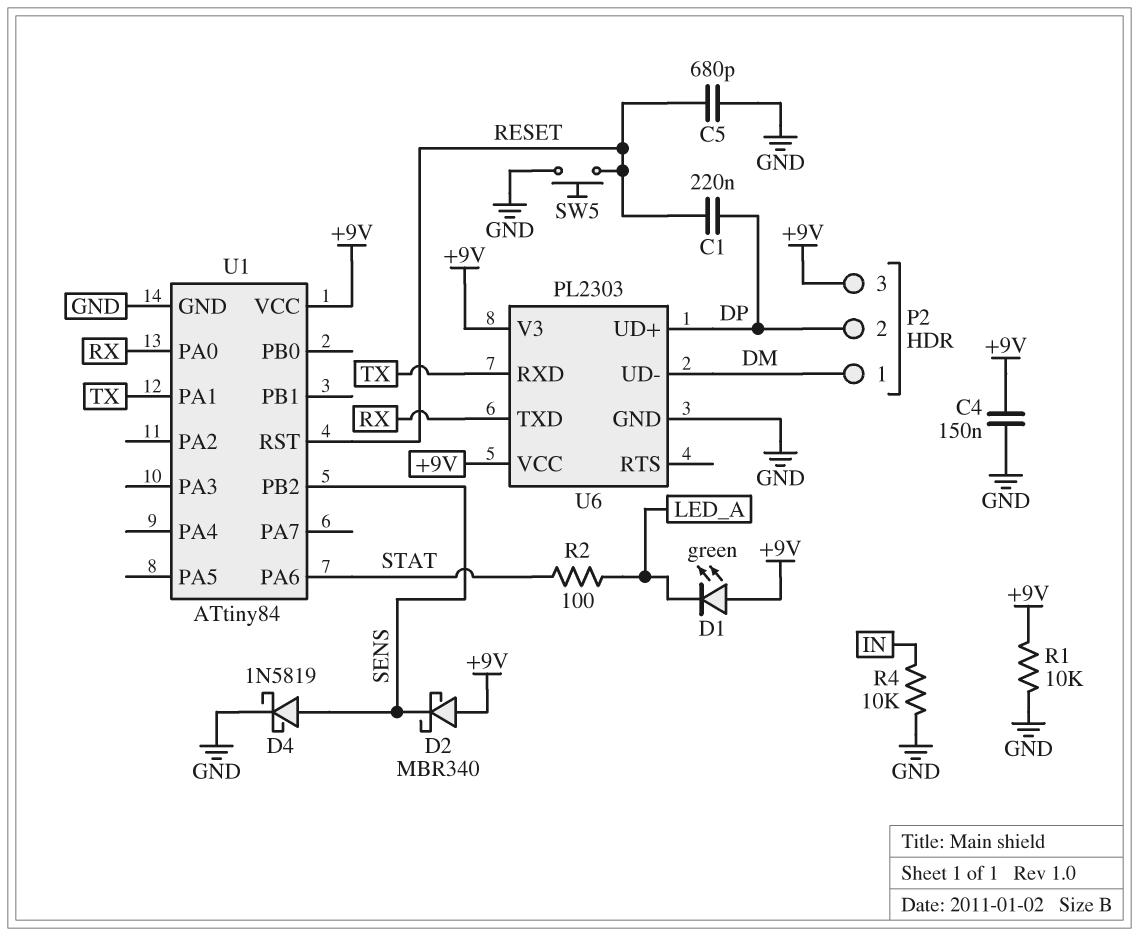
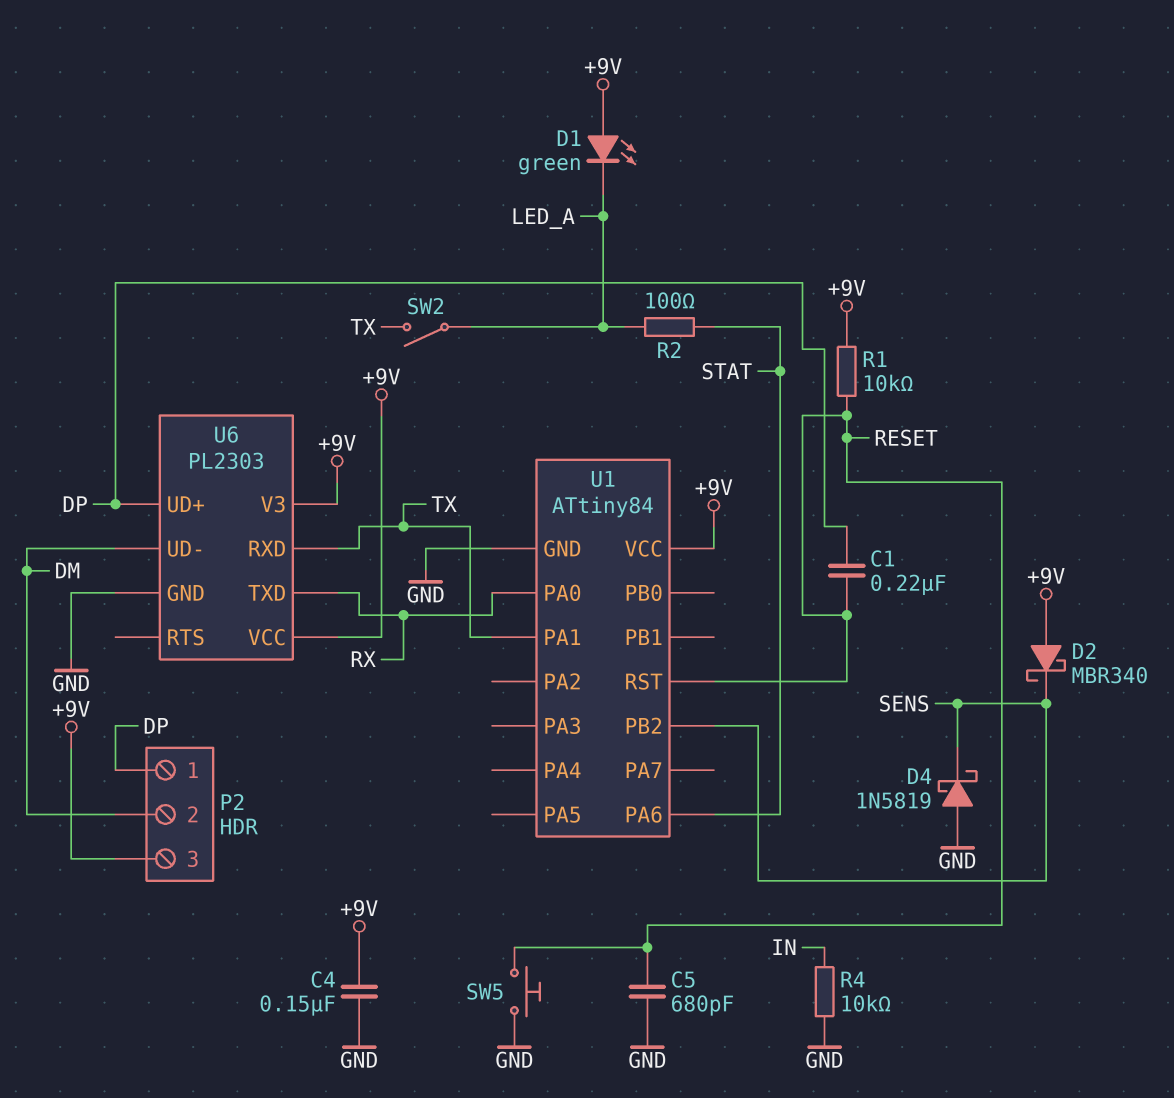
D4: schottky 1N5819 (A SENS, K GND) -> schottky 1N5819 (A GND, K SENS)
P2 pin 1: DM -> DP
P2 pin 2: DP -> DM
R1: 10k (+9V, GND) -> 10k (+9V, RESET)
SW2: none -> switch (LED_A, TX)

